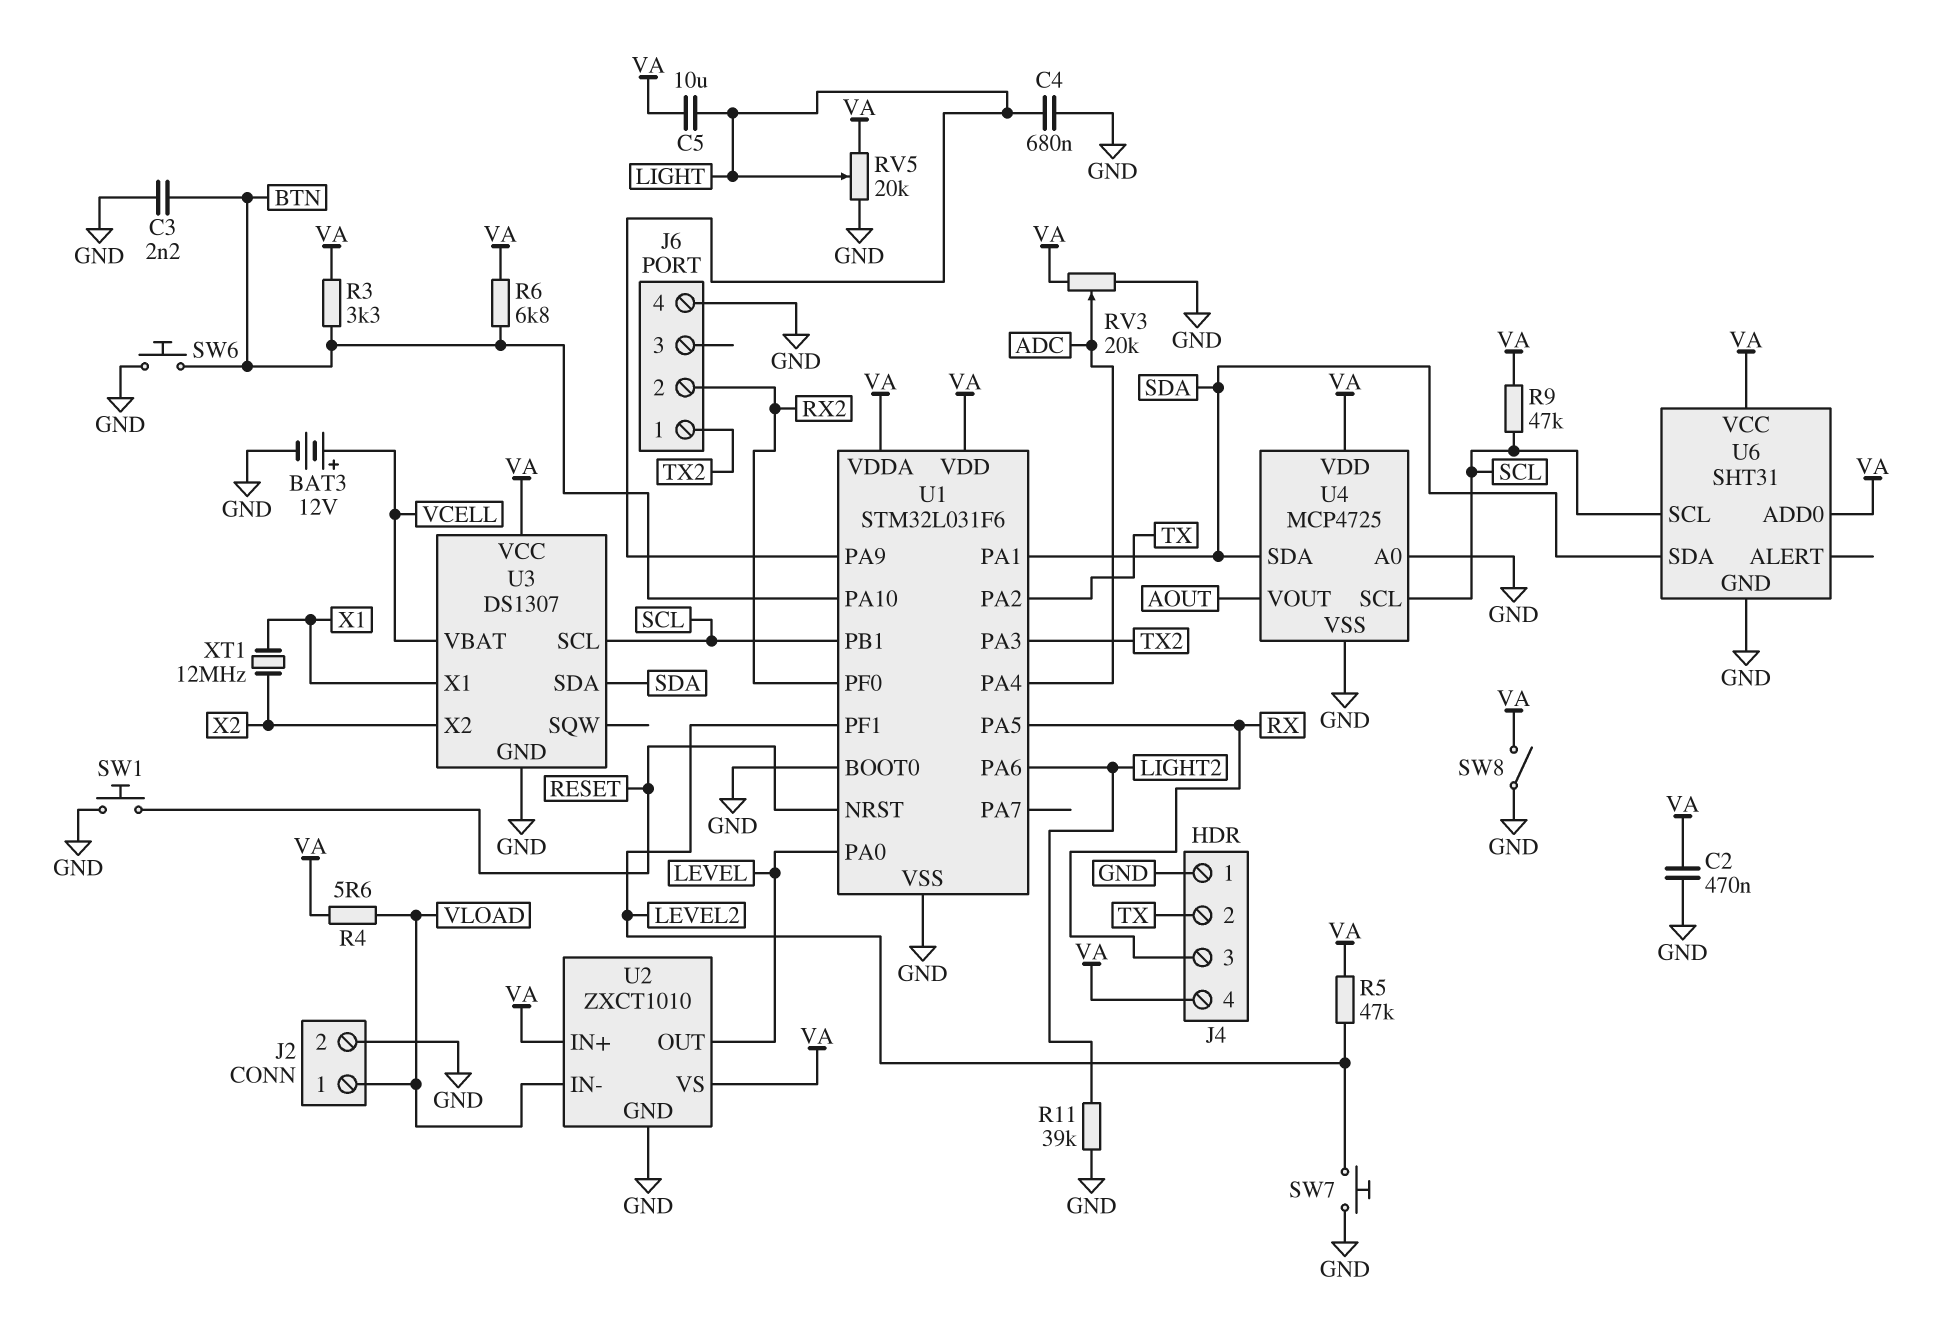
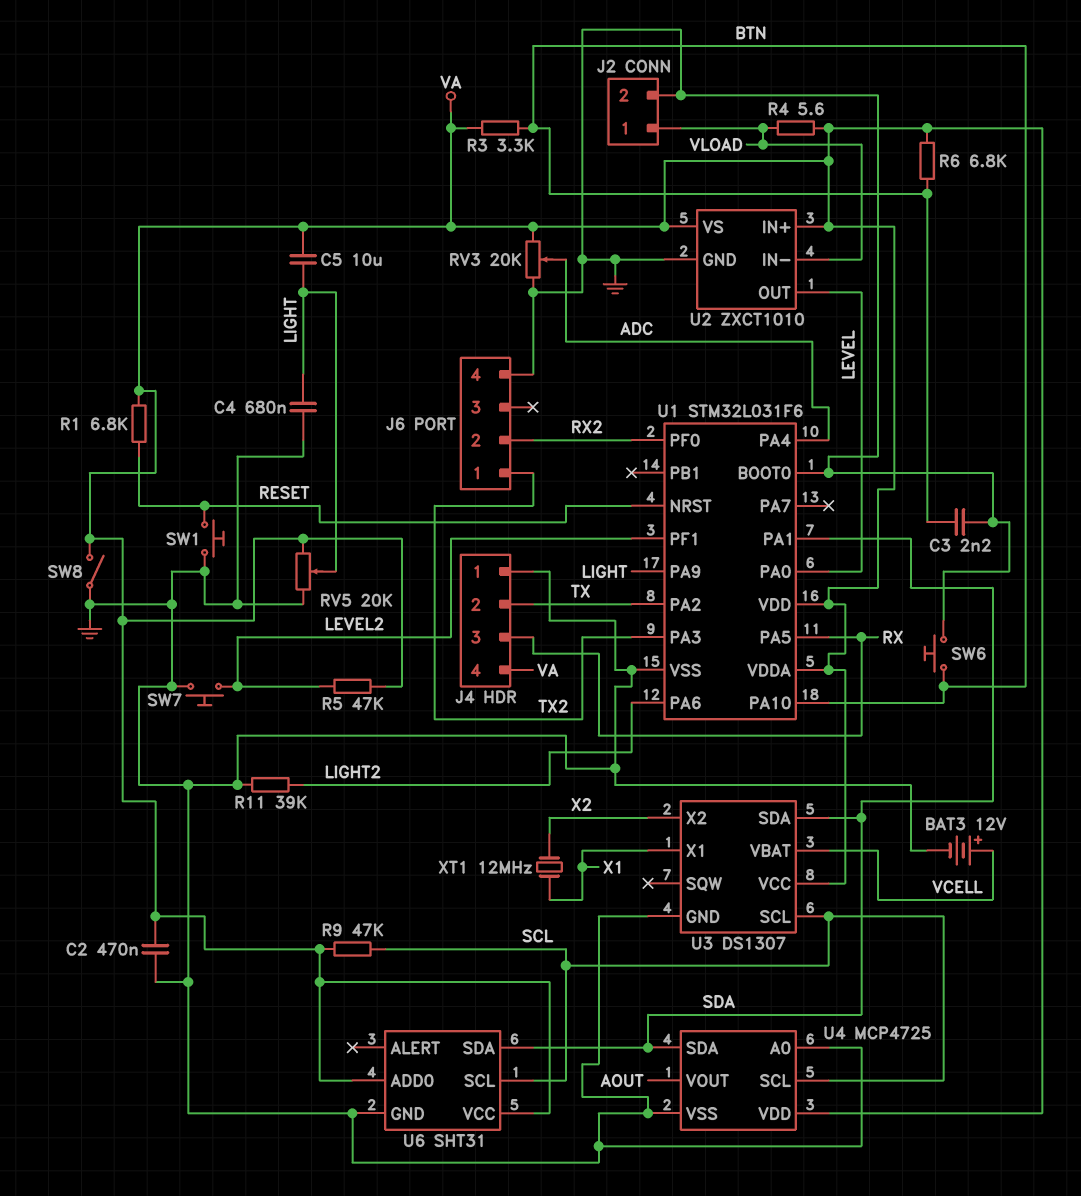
R1: none -> 6.8k (RESET, VA)
U1 pin PB1: SCL -> none

